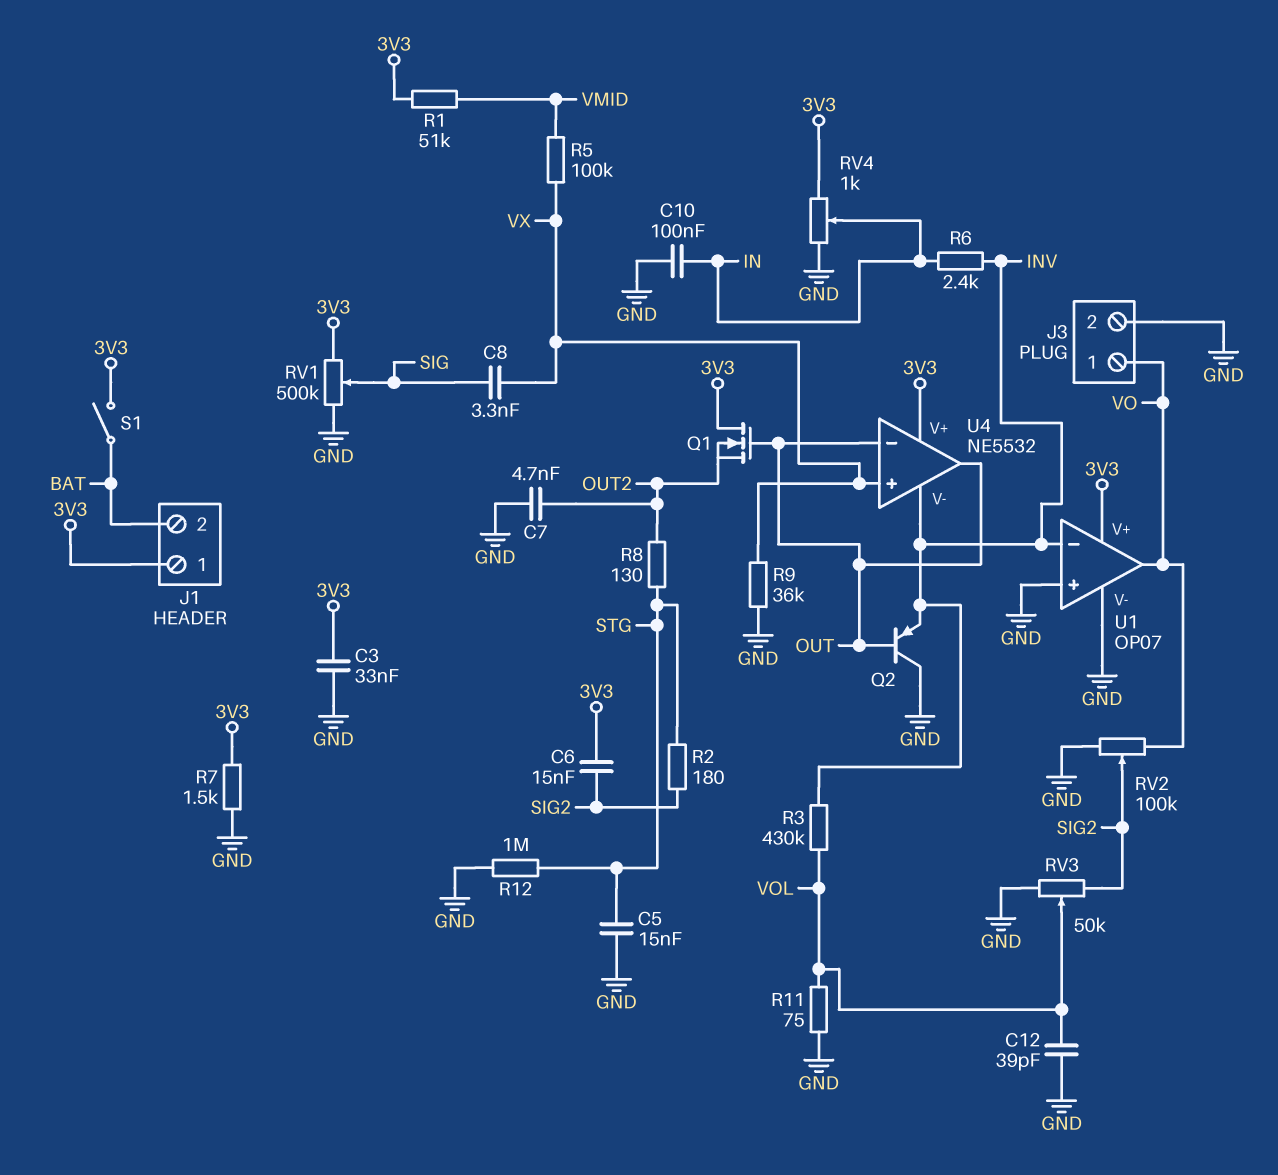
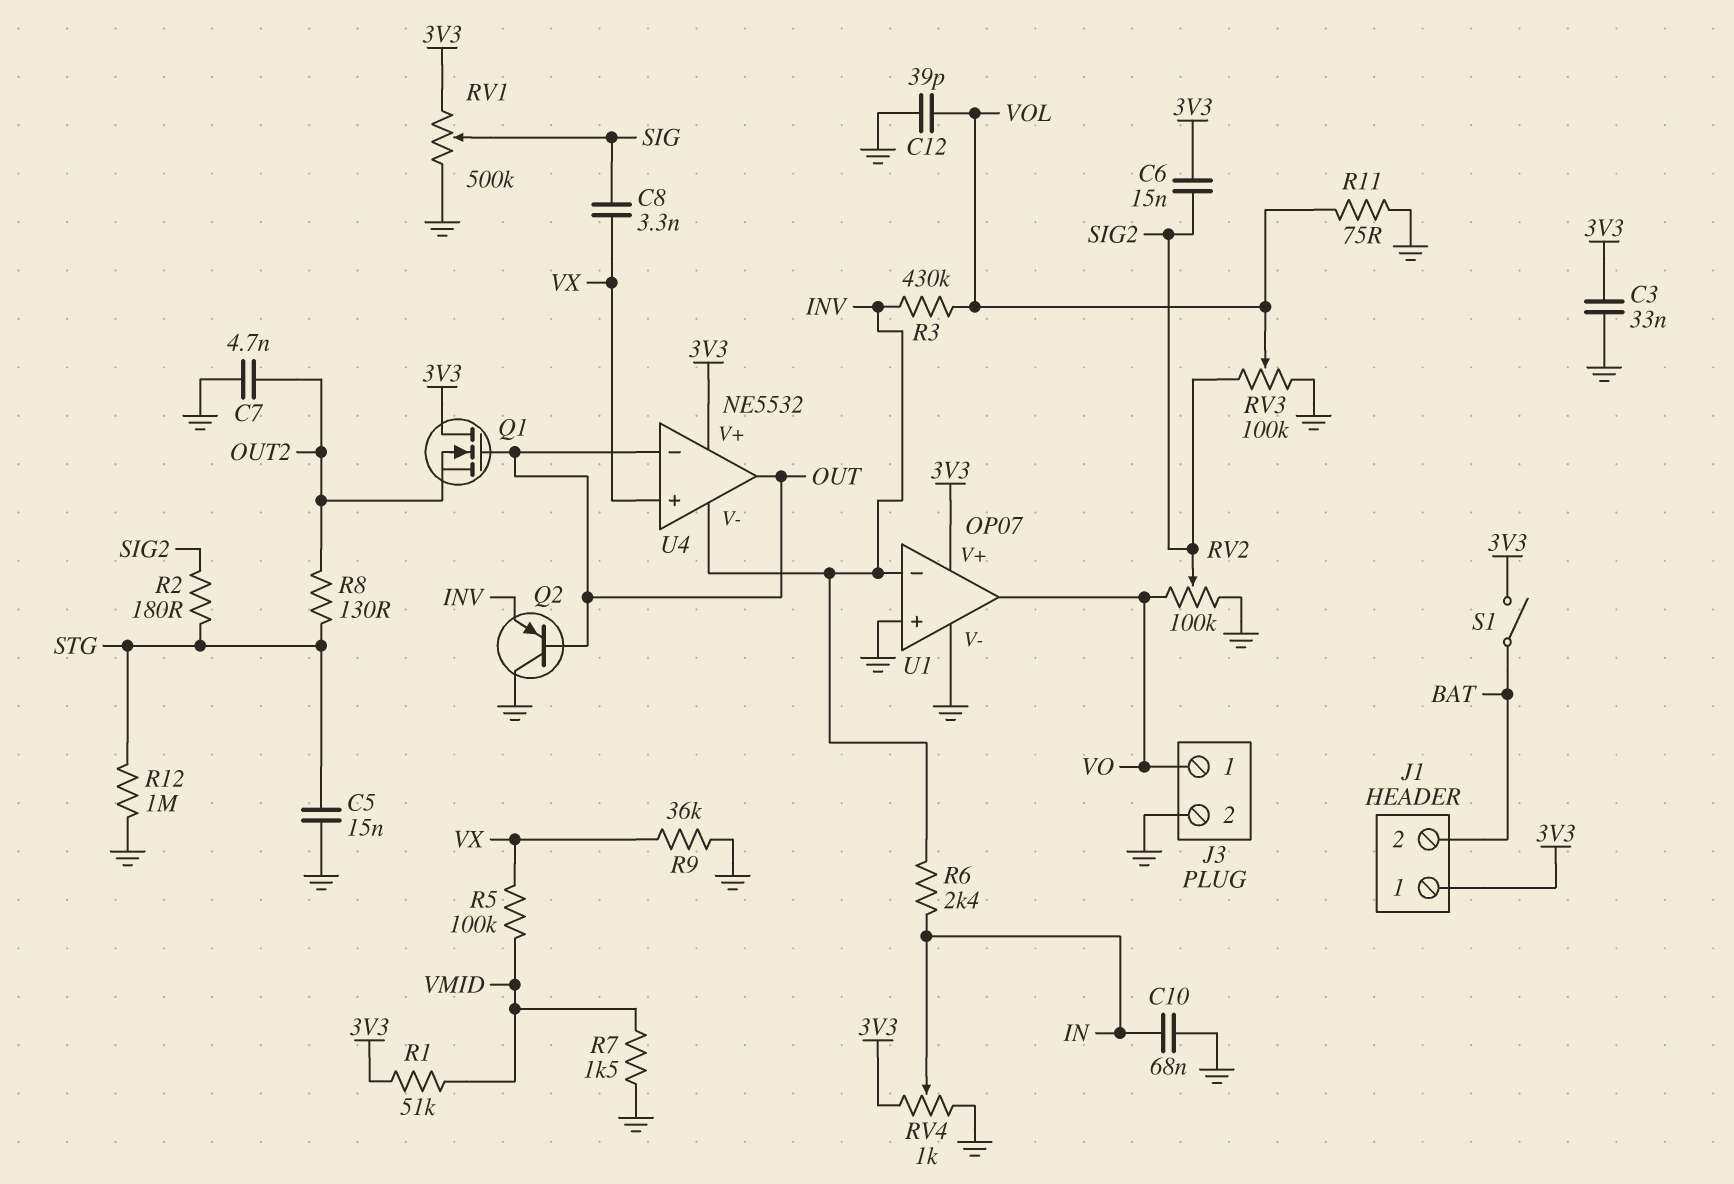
C10: 100nF (GND, IN) -> 68nF (GND, IN)
R7: 1.5k (3V3, GND) -> 1.5k (GND, VMID)
RV3: 50k (GND, SIG2, wiper VOL) -> 100k (GND, SIG2, wiper VOL)

